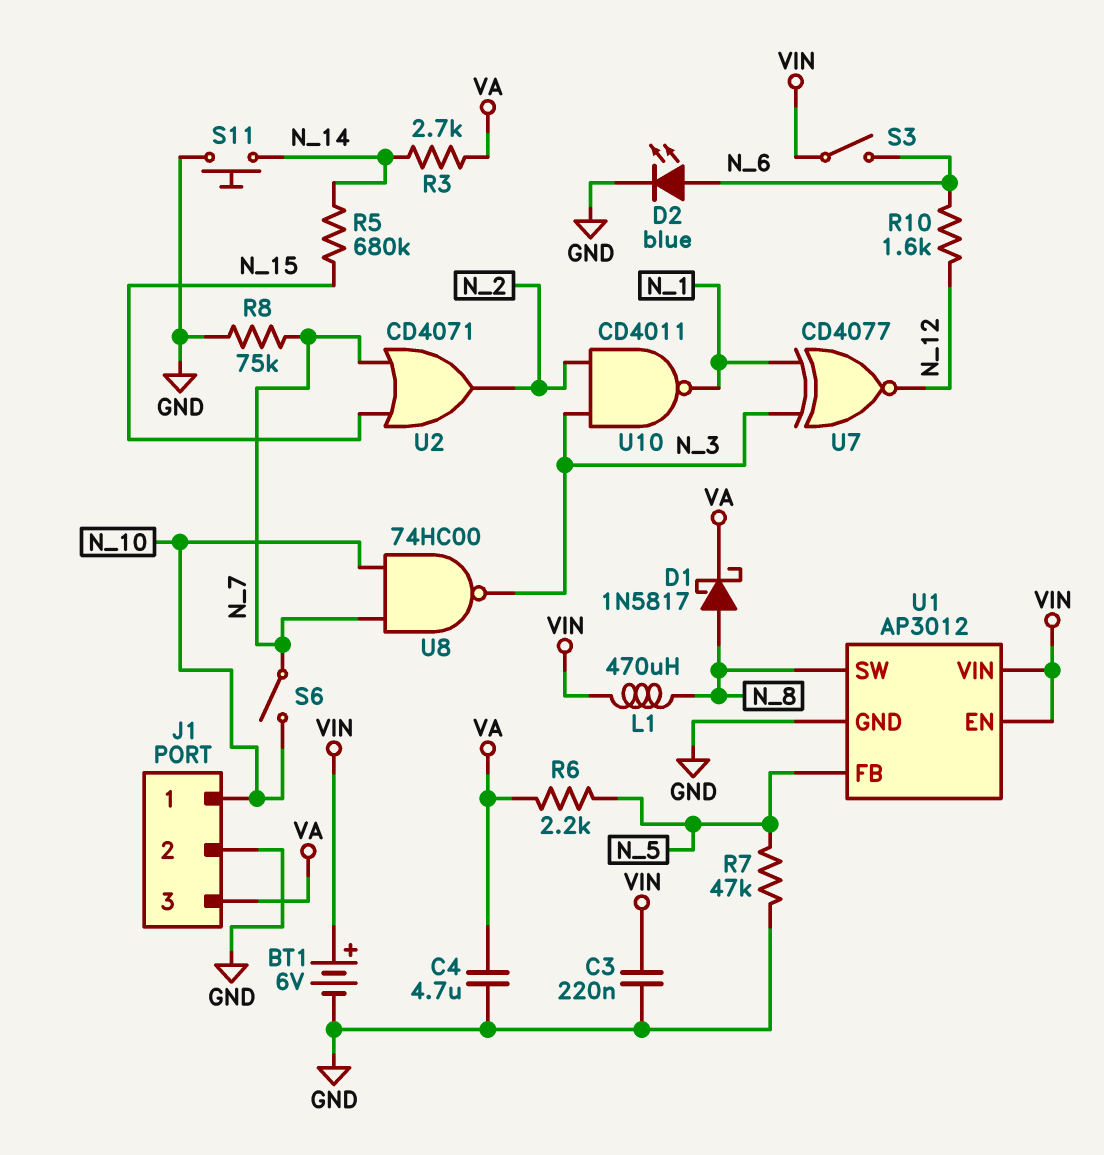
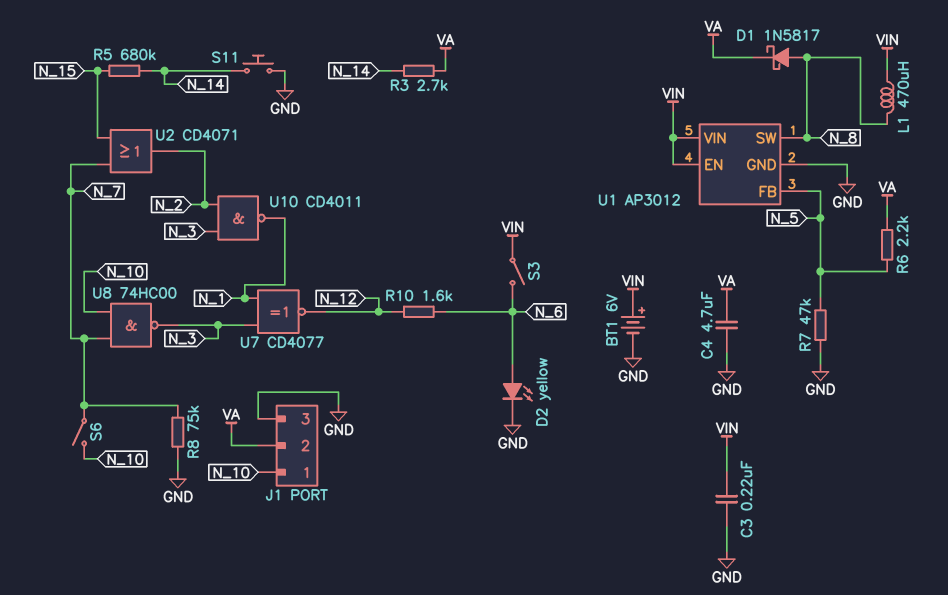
D2: LED blue (A N_6, K GND) -> LED yellow (A N_6, K GND)
J1 pin 2: GND -> VA
J1 pin 3: VA -> GND

